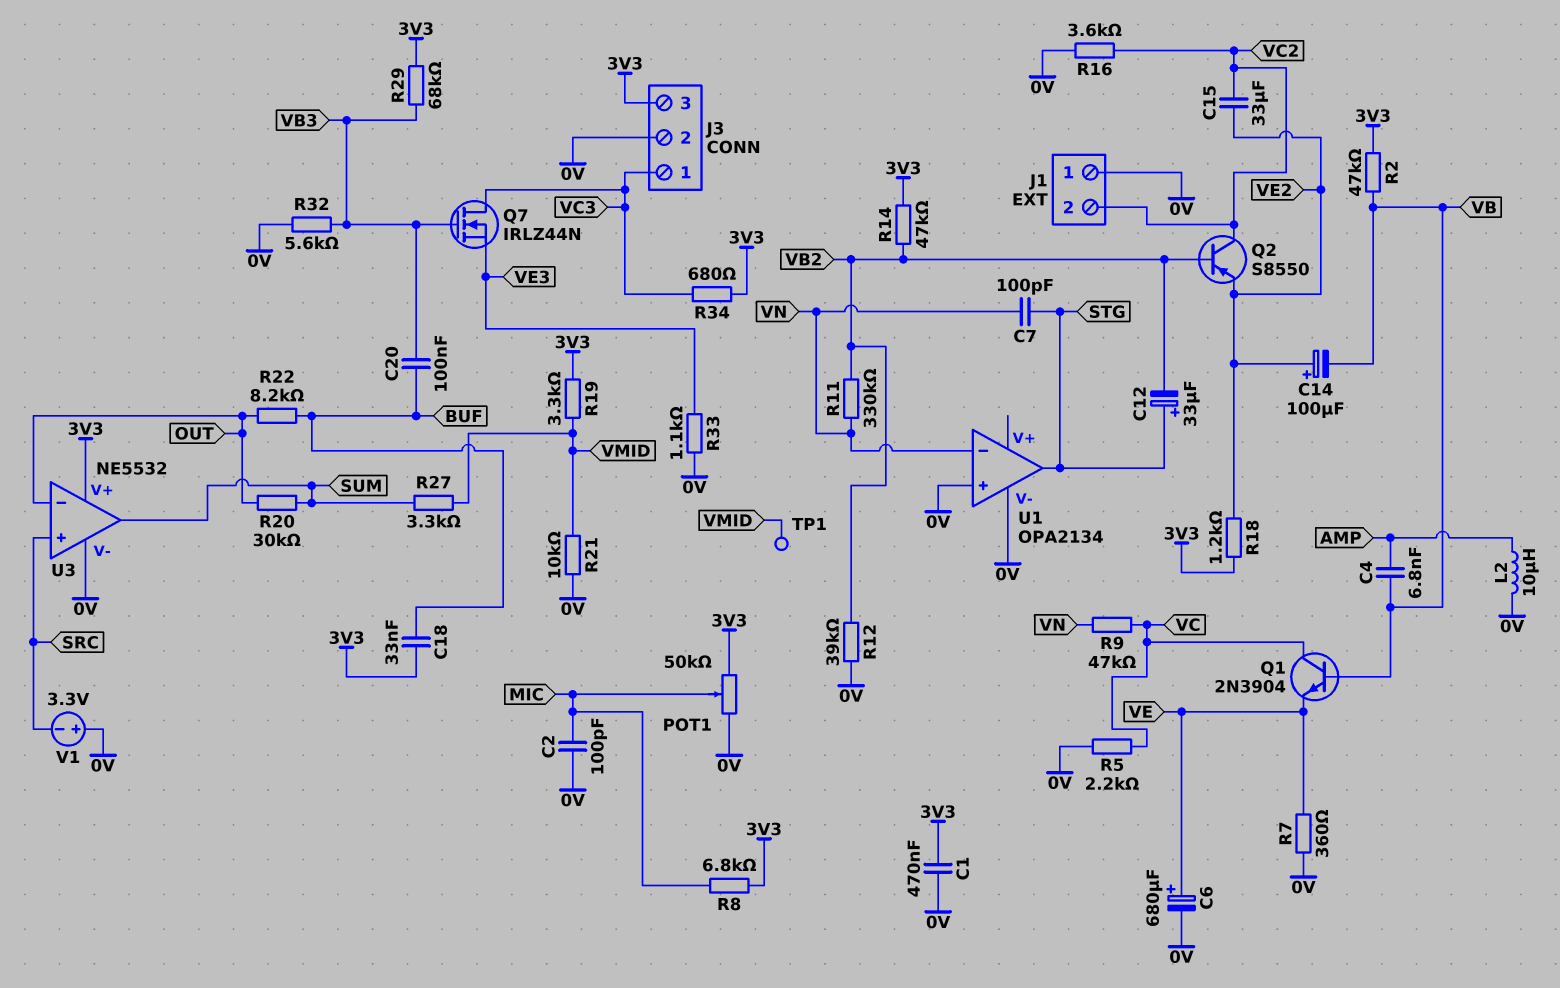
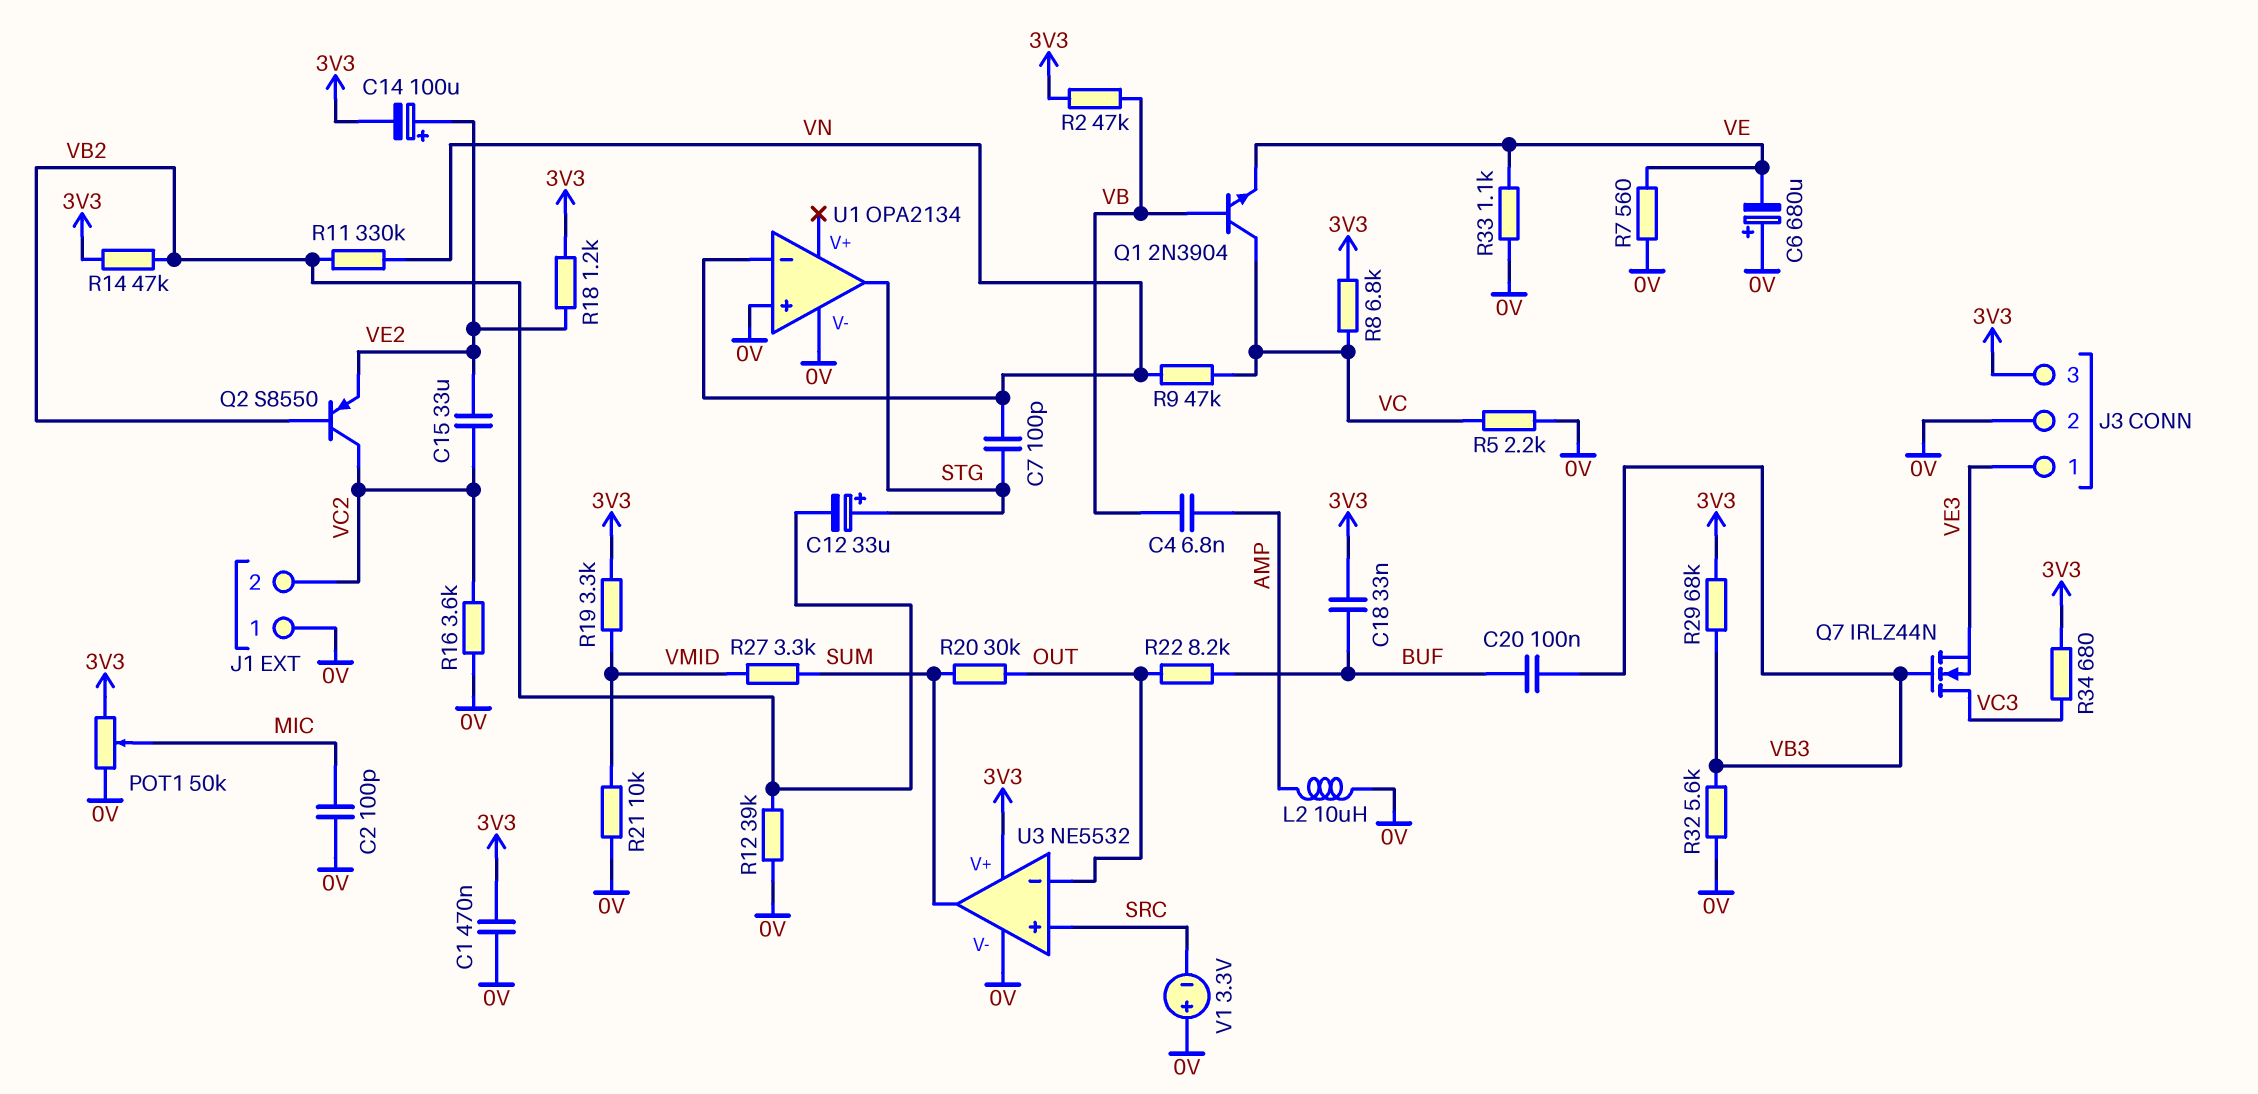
C6: 680uF (plus VE, minus 0V) -> 680uF (plus 0V, minus VE)
C14: 100uF (plus VE2, minus VB) -> 100uF (plus VE2, minus 3V3)
J3 pin 1: VC3 -> VE3
R7: 360 (0V, VE) -> 560 (0V, VE)
R8: 6.8k (3V3, MIC) -> 6.8k (3V3, VC)
R33: 1.1k (0V, VE3) -> 1.1k (0V, VE)
TP1: test point (VMID) -> none

